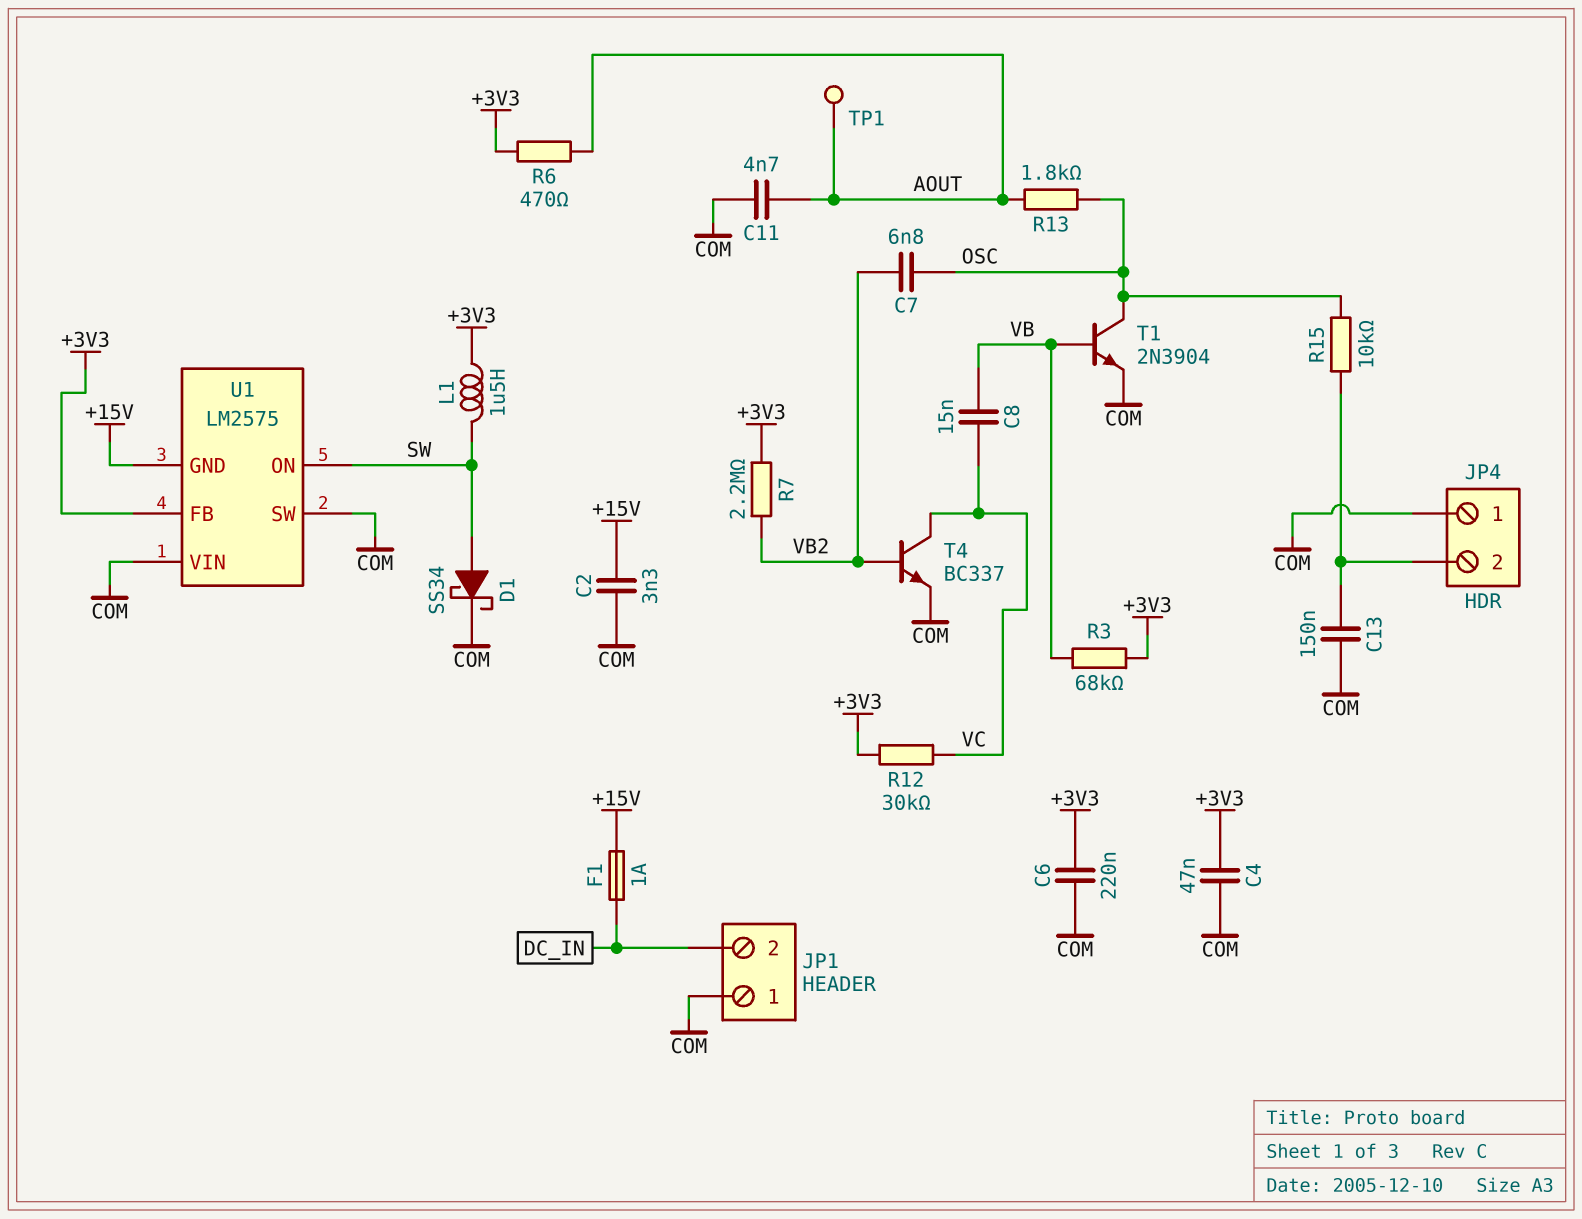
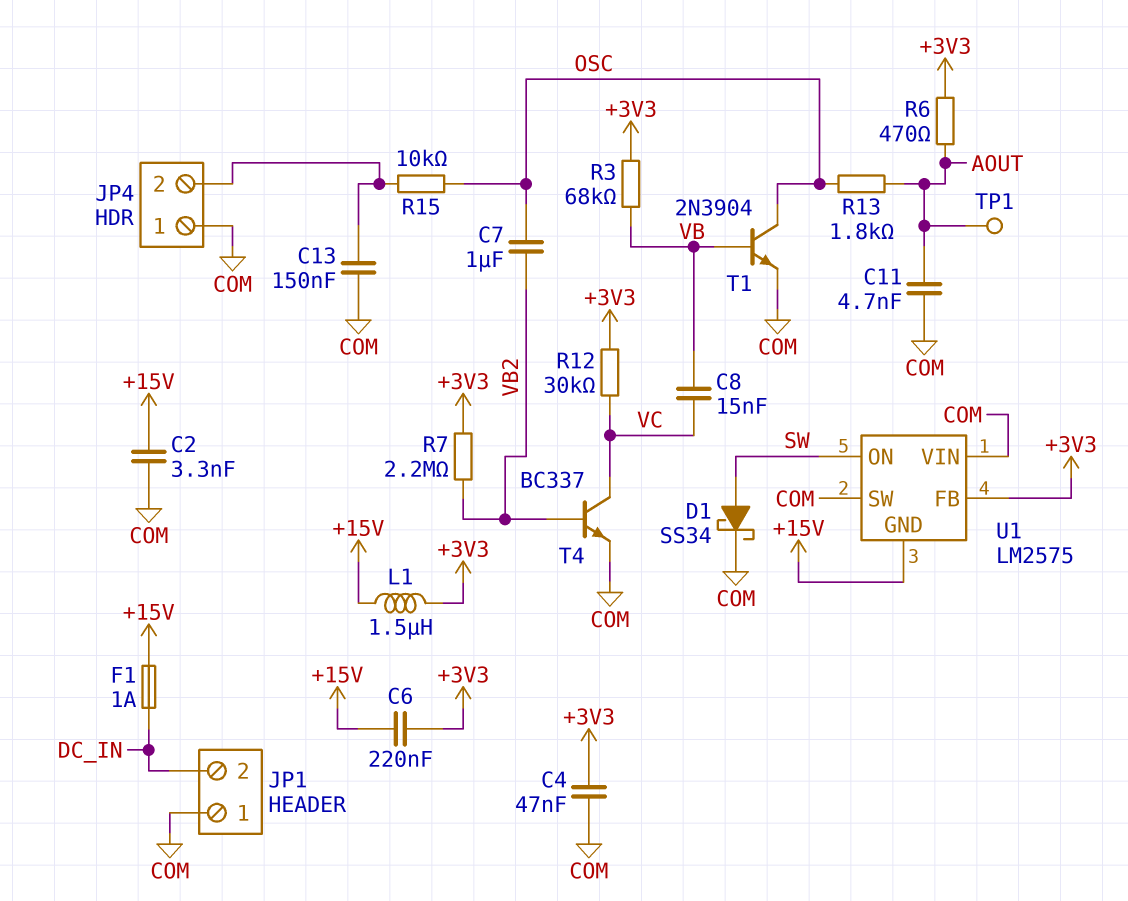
C6: 220nF (+3V3, COM) -> 220nF (+3V3, +15V)
C7: 6.8nF (OSC, VB2) -> 1uF (OSC, VB2)
L1: 1.5uH (+3V3, SW) -> 1.5uH (+3V3, +15V)

